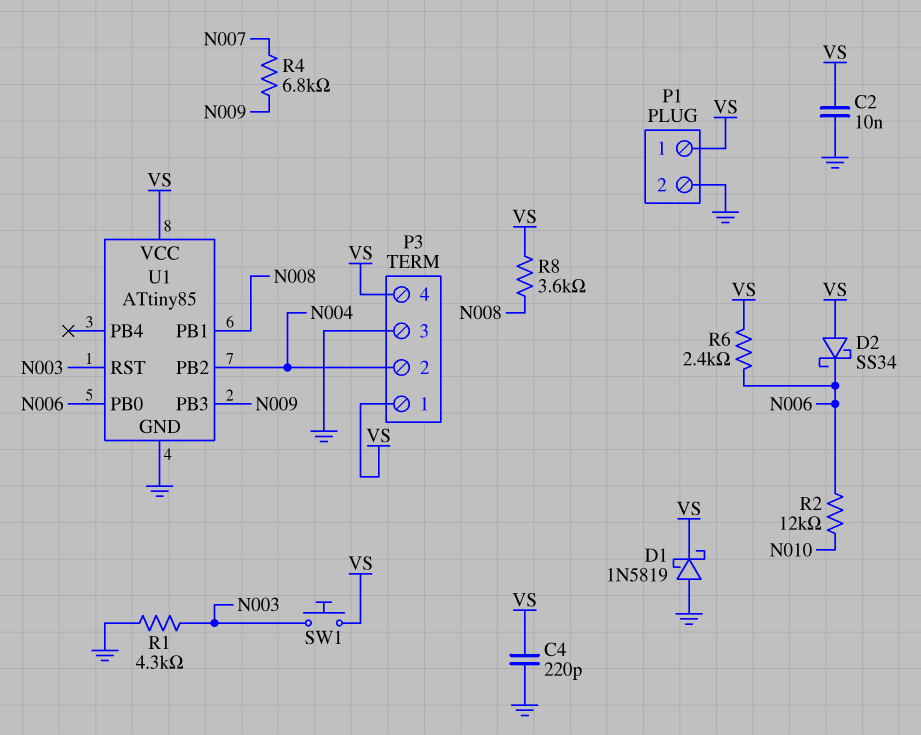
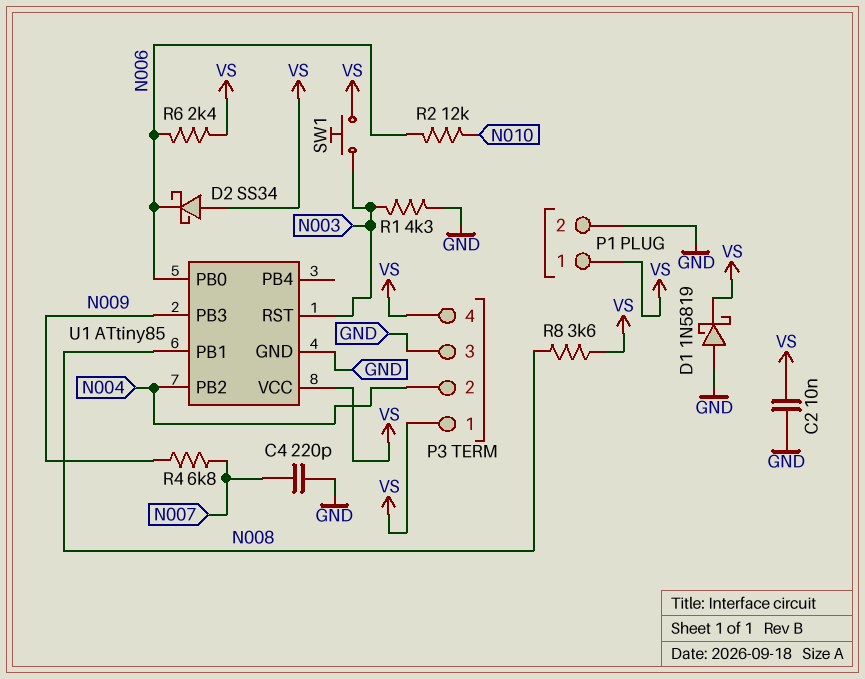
C4: 220pF (GND, VS) -> 220pF (GND, N007)

